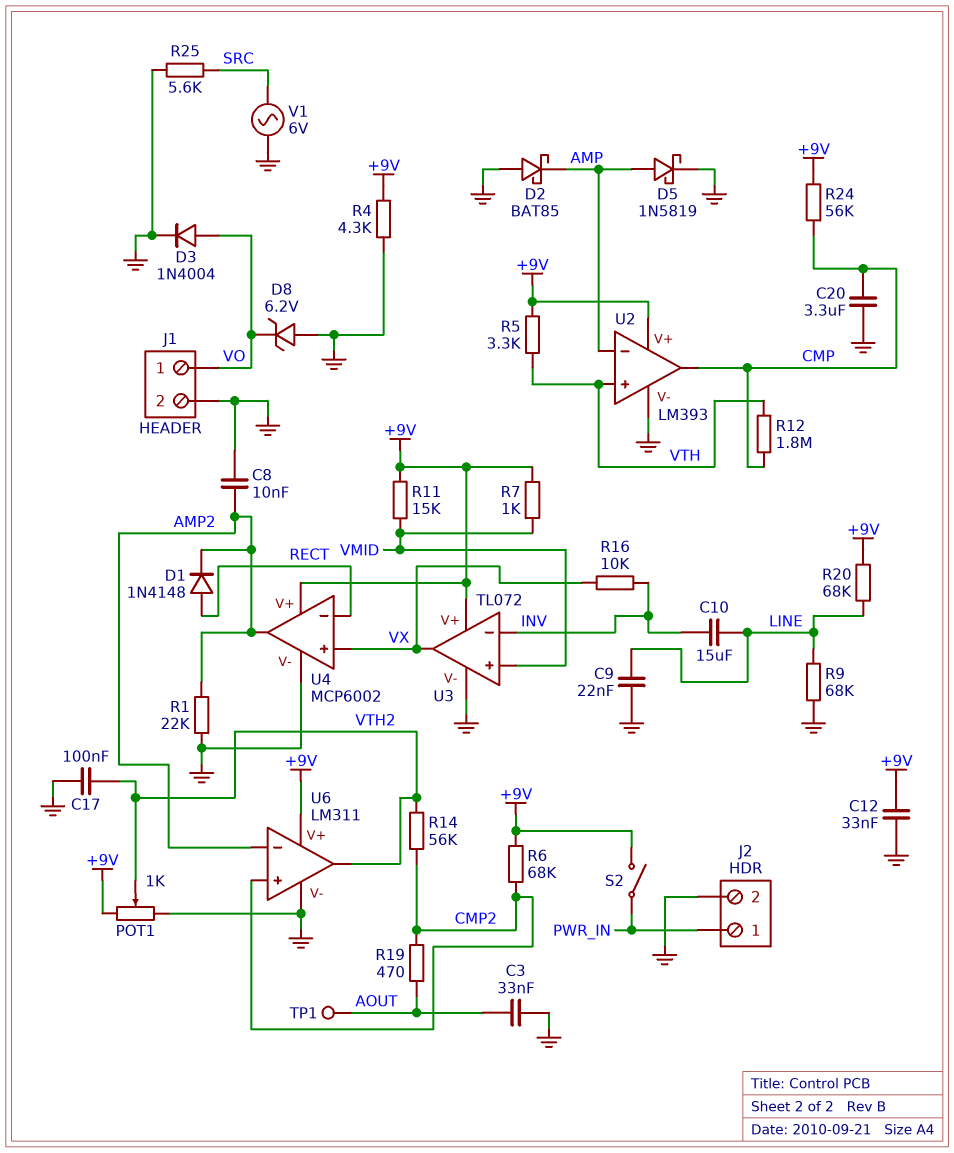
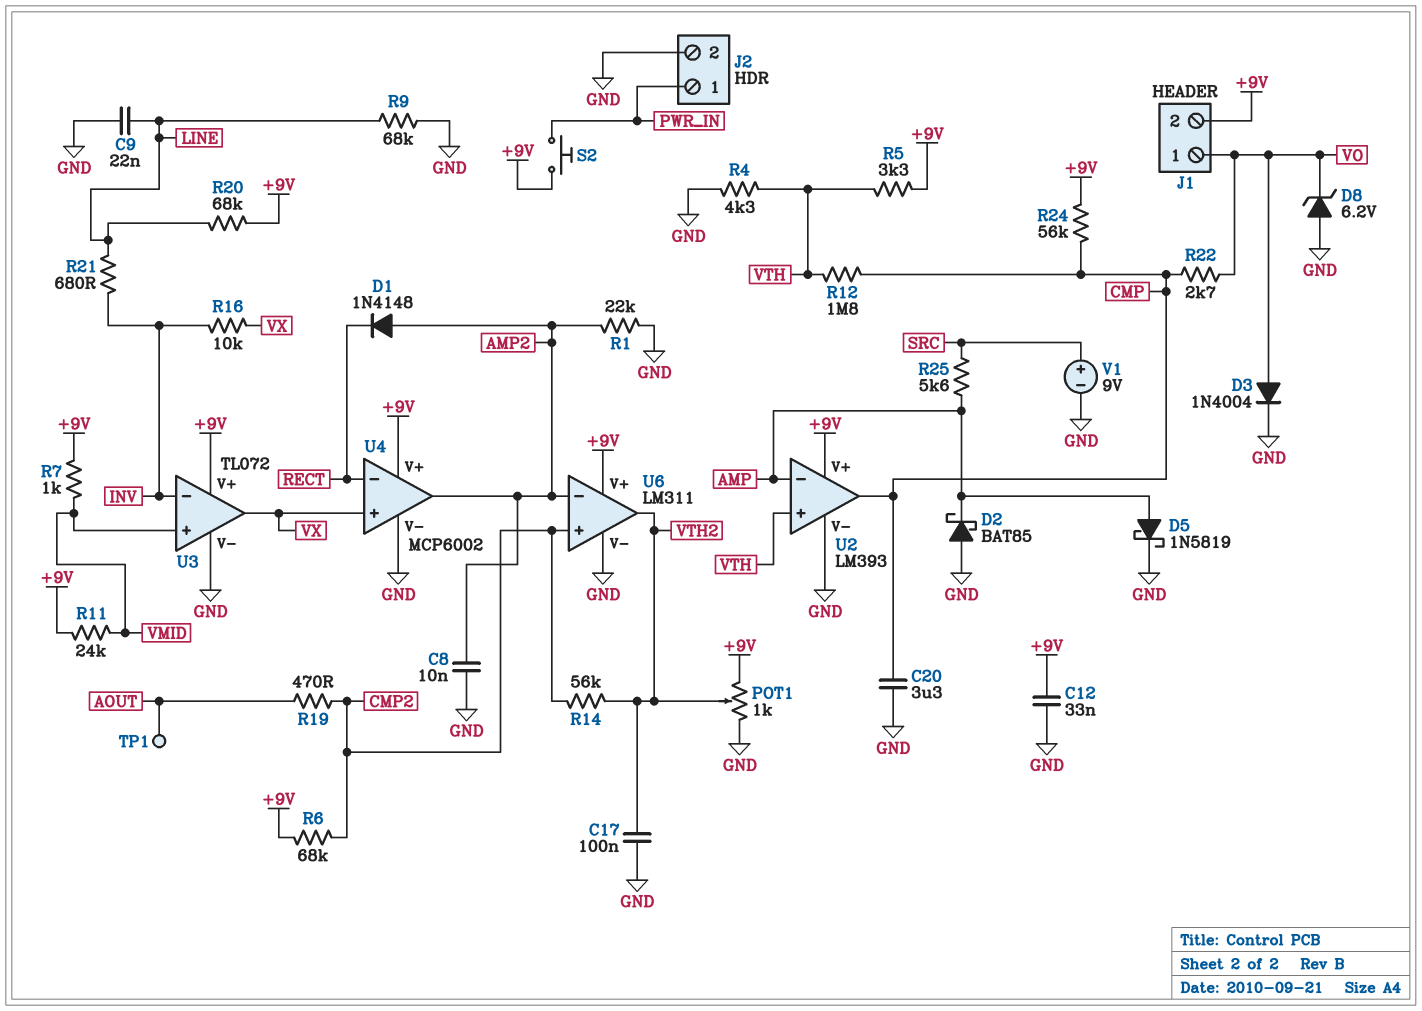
C3: 33nF (AOUT, GND) -> none
C10: 15uF (INV, LINE) -> none
D1: diode 1N4148 (A RECT, K AMP2) -> diode 1N4148 (A AMP2, K RECT)
J1 pin 2: GND -> +9V
R4: 4.3k (+9V, GND) -> 4.3k (GND, VTH)
R11: 15k (+9V, VMID) -> 24k (+9V, VMID)
R21: none -> 680 (INV, LINE)
R22: none -> 2.7k (CMP, VO)
R25: 5.6k (GND, SRC) -> 5.6k (AMP, SRC)
S2: switch (+9V, PWR_IN) -> button (+9V, PWR_IN)
V1: AC 6V (GND, SRC) -> 9V (plus SRC, minus GND)

